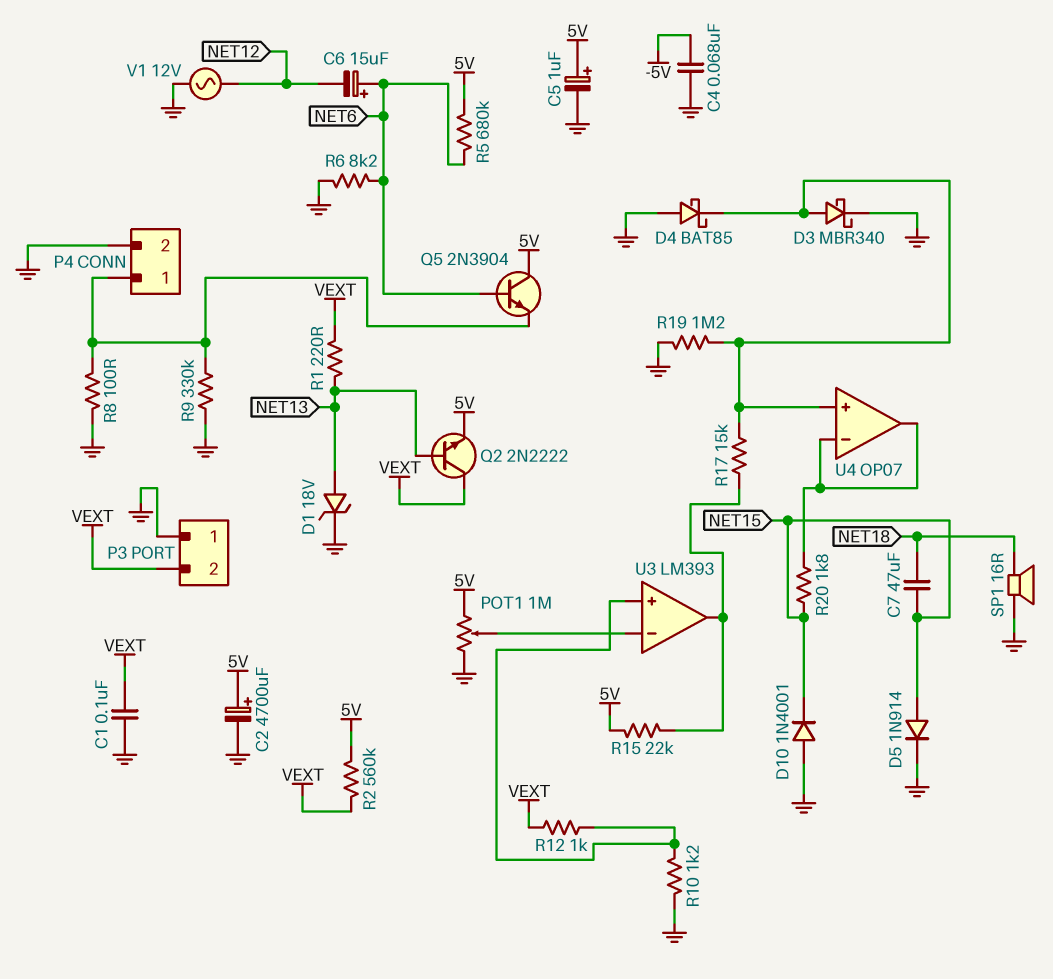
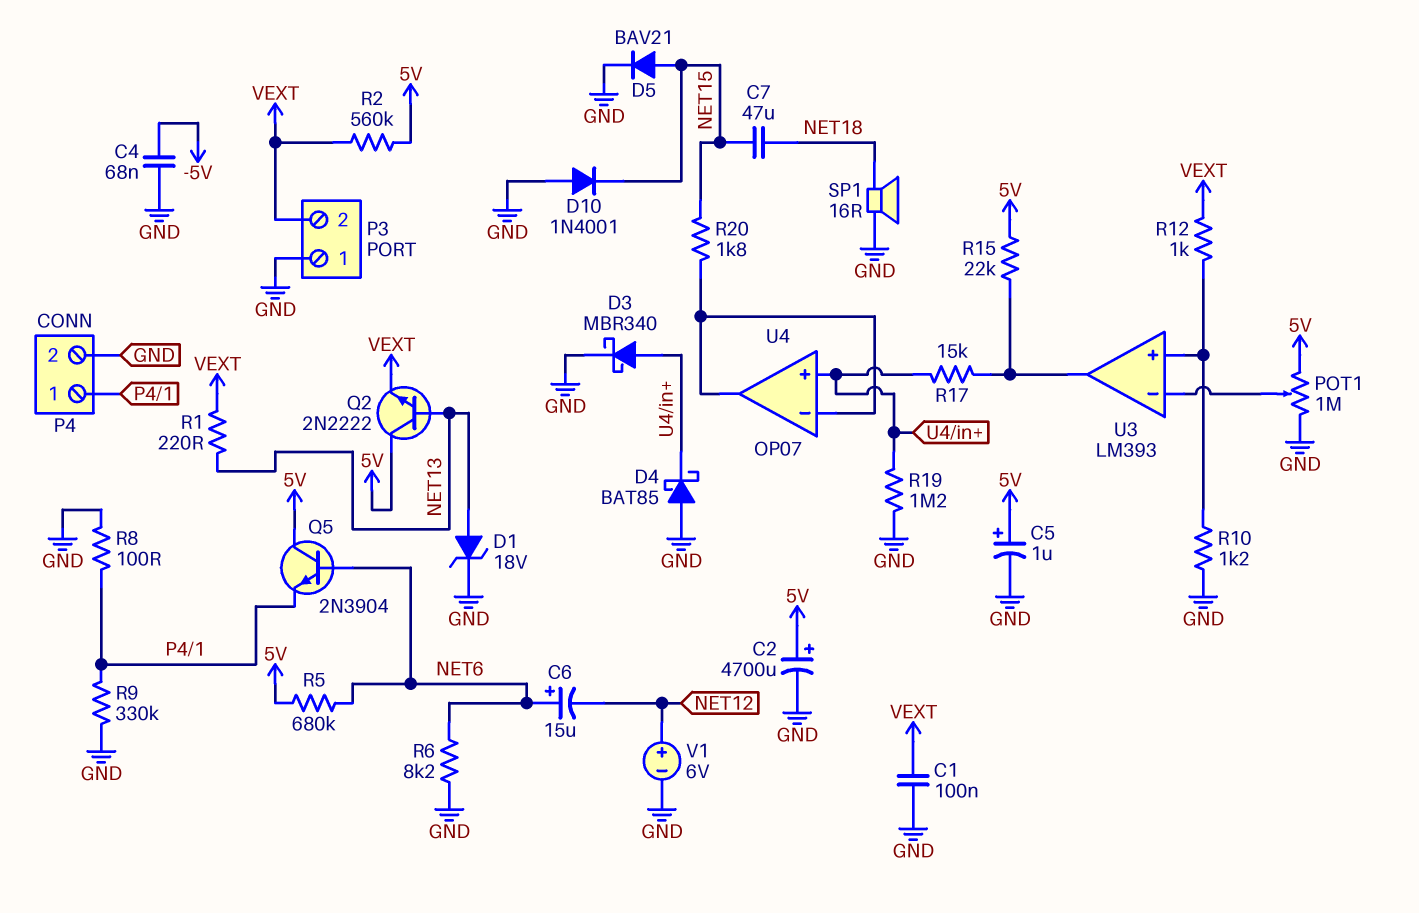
D5: diode 1N914 (A NET15, K GND) -> diode BAV21 (A NET15, K GND)
Q2: NPN 2N2222 (B NET13, C VEXT, E 5V) -> NPN 2N2222 (B NET13, C 5V, E VEXT)
V1: AC 12V (GND, NET12) -> 6V (plus NET12, minus GND)

